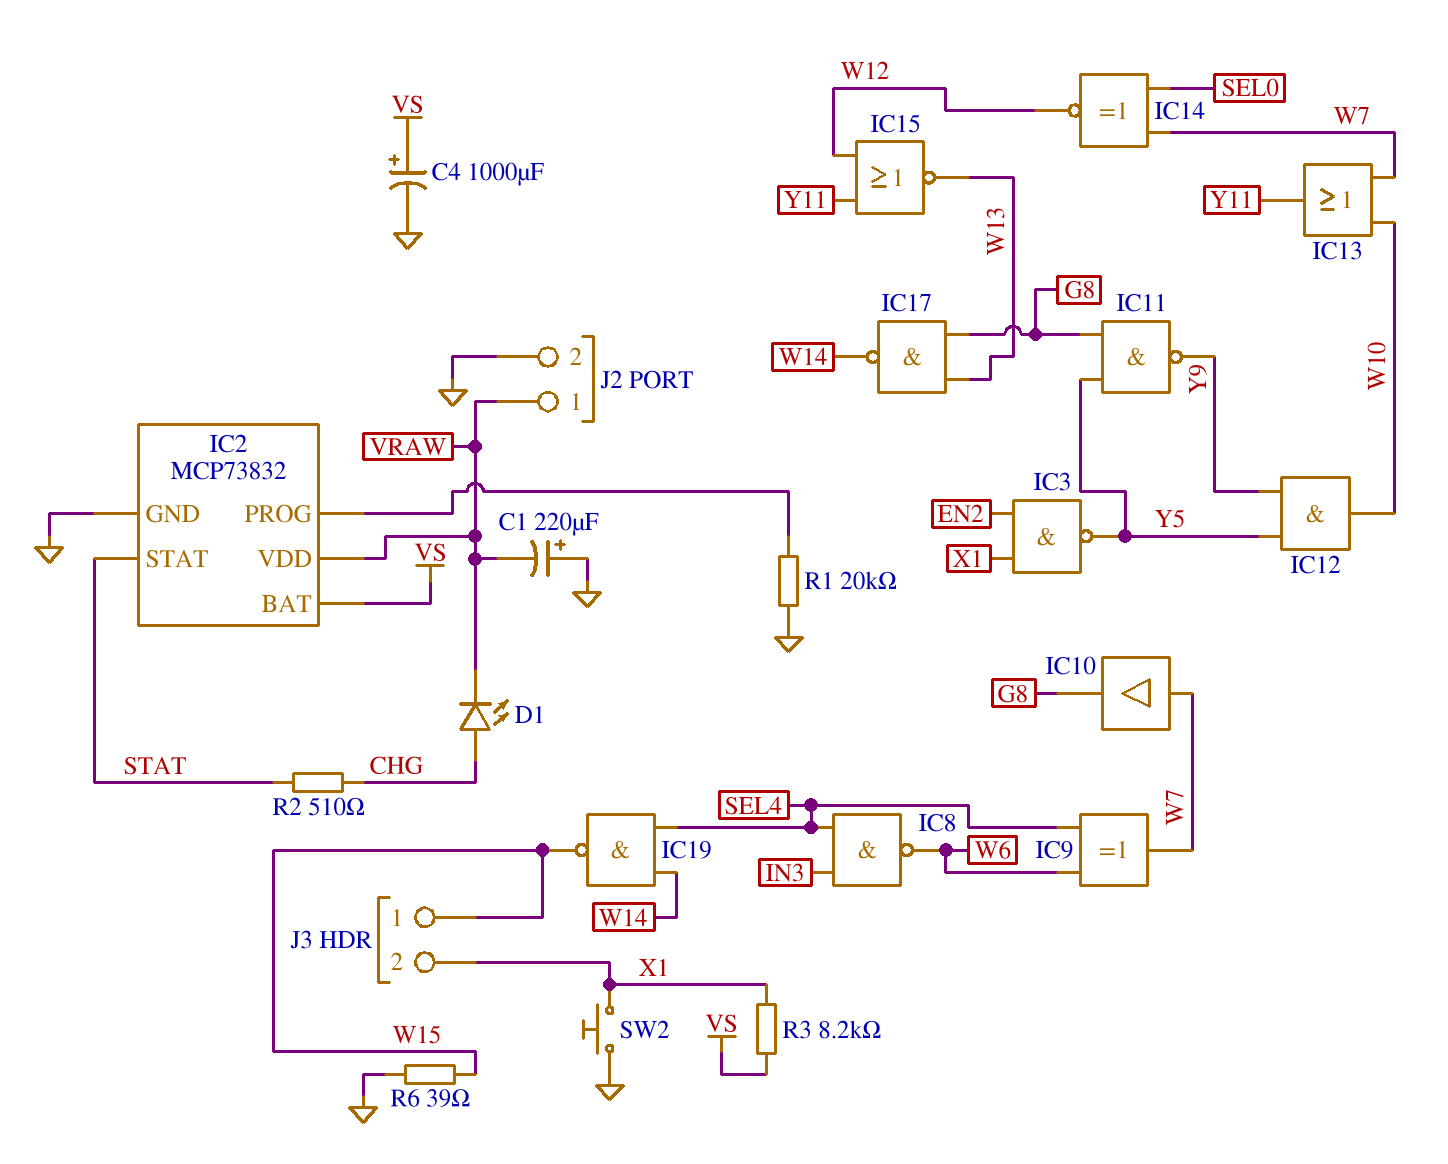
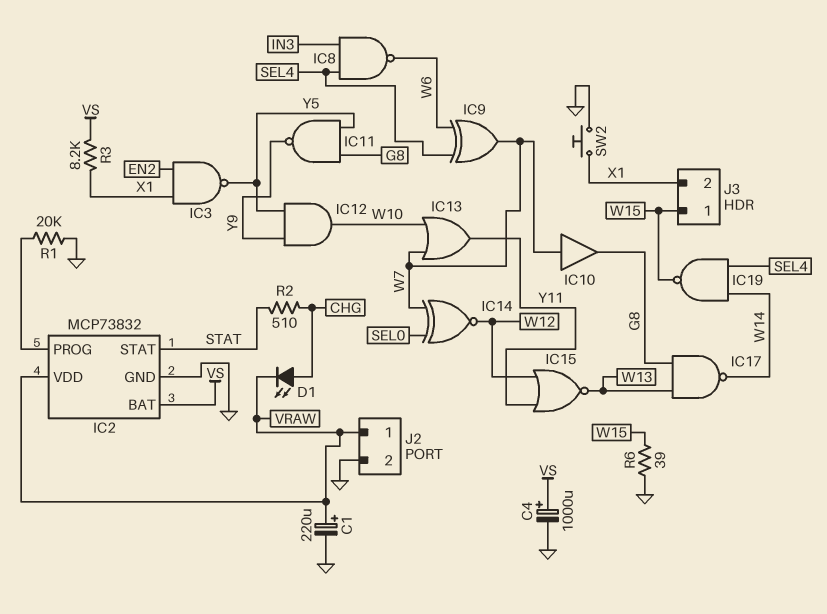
C1: 220uF (plus GND, minus VRAW) -> 220uF (plus VRAW, minus GND)

